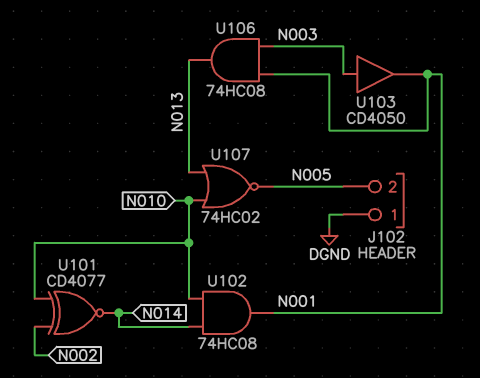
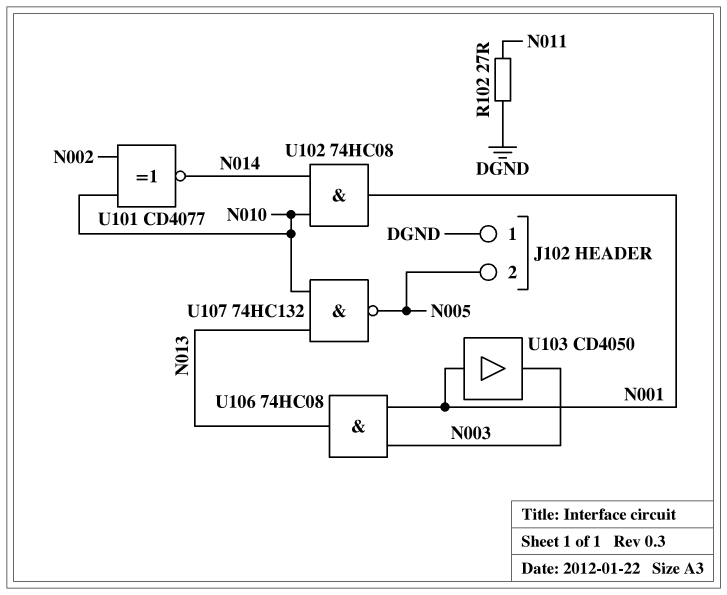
R102: none -> 27 (DGND, N011)
U103: buffer CD4050 (in N003, out N001) -> buffer CD4050 (in N001, out N003)
U107: NOR 74HC02 (in N010, in N013, out N005) -> NAND 74HC132 (in N010, in N013, out N005)

